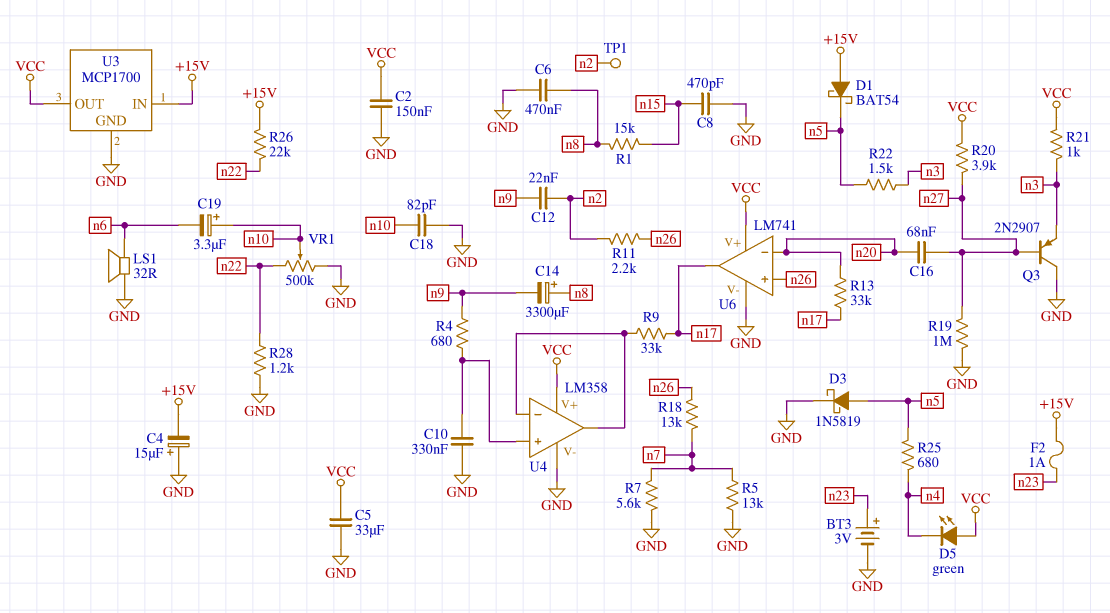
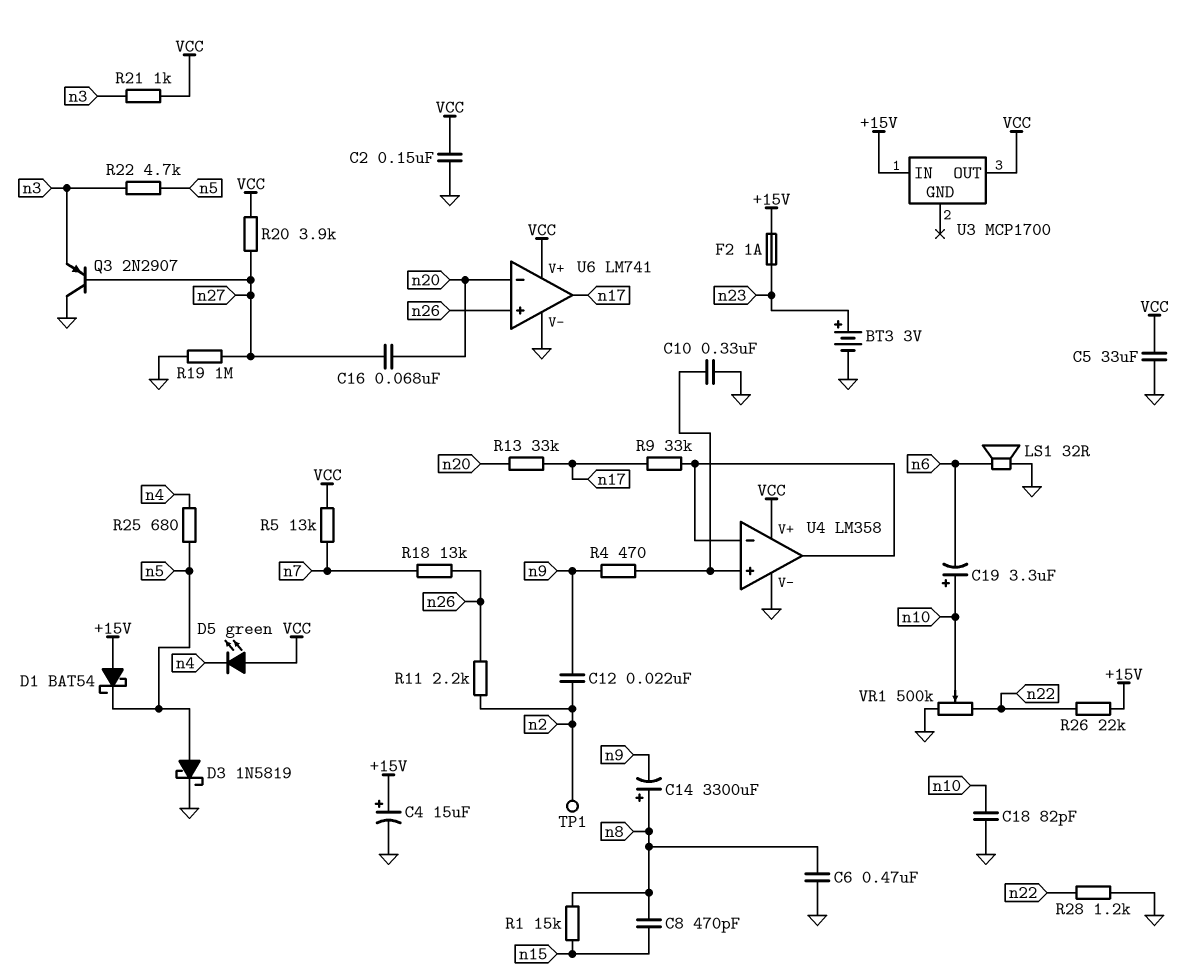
C4: 15uF (plus GND, minus +15V) -> 15uF (plus +15V, minus GND)
C8: 470pF (GND, n15) -> 470pF (n8, n15)
R4: 680 (U4/in+, n9) -> 470 (U4/in+, n9)
R5: 13k (GND, n7) -> 13k (VCC, n7)
R7: 5.6k (GND, n7) -> none
R22: 1.5k (n3, n5) -> 4.7k (n3, n5)
U3 pin GND: GND -> none

